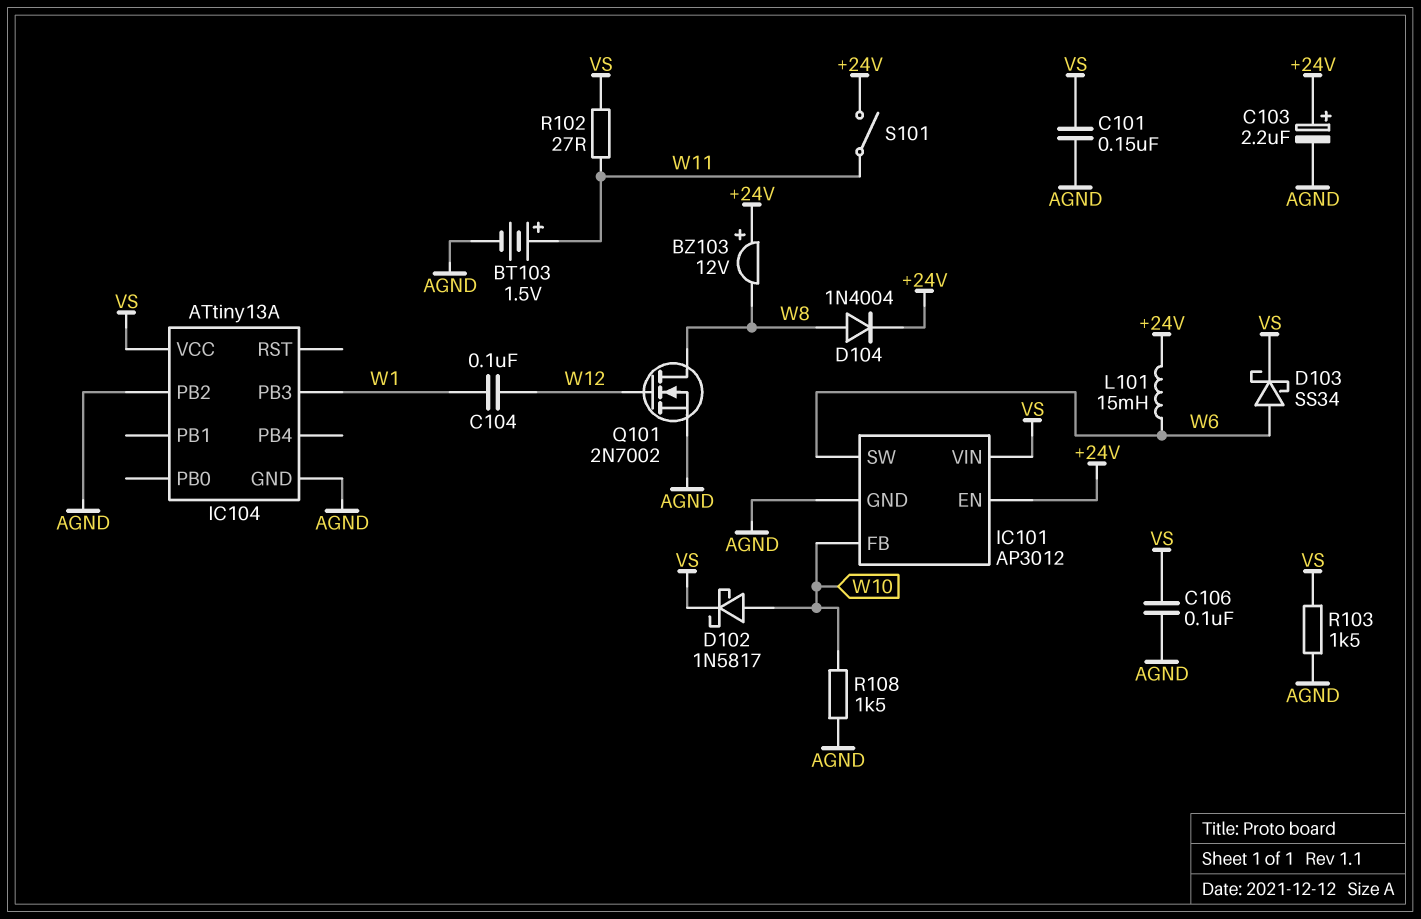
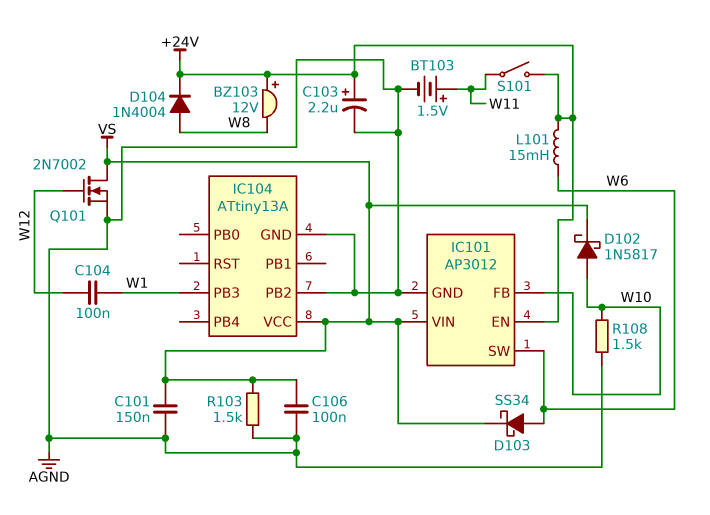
Q101: NMOS 2N7002 (G W12, D W8, S AGND) -> NMOS 2N7002 (G W12, D VS, S AGND)
R102: 27 (VS, W11) -> none

